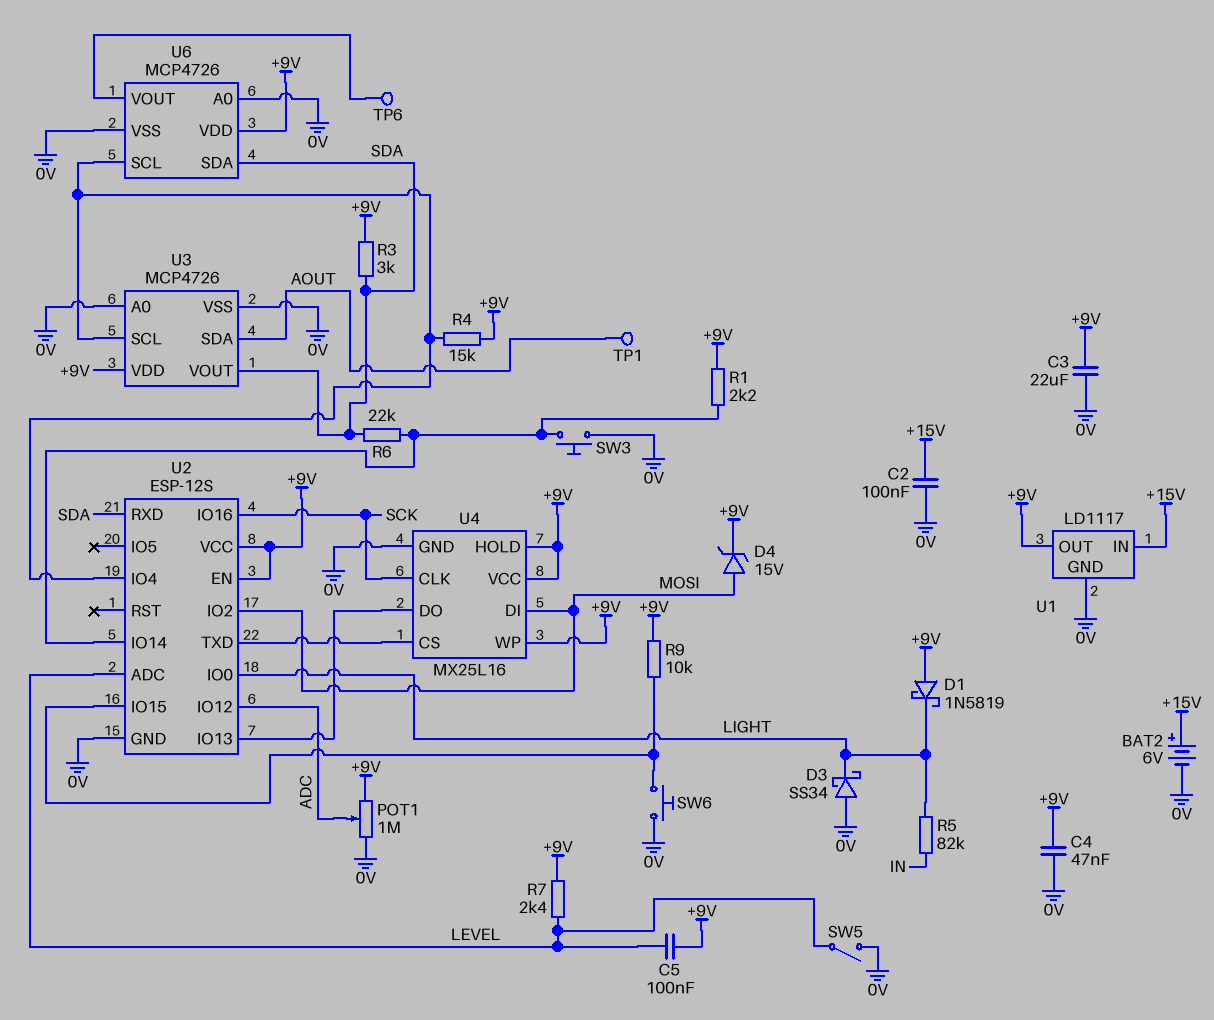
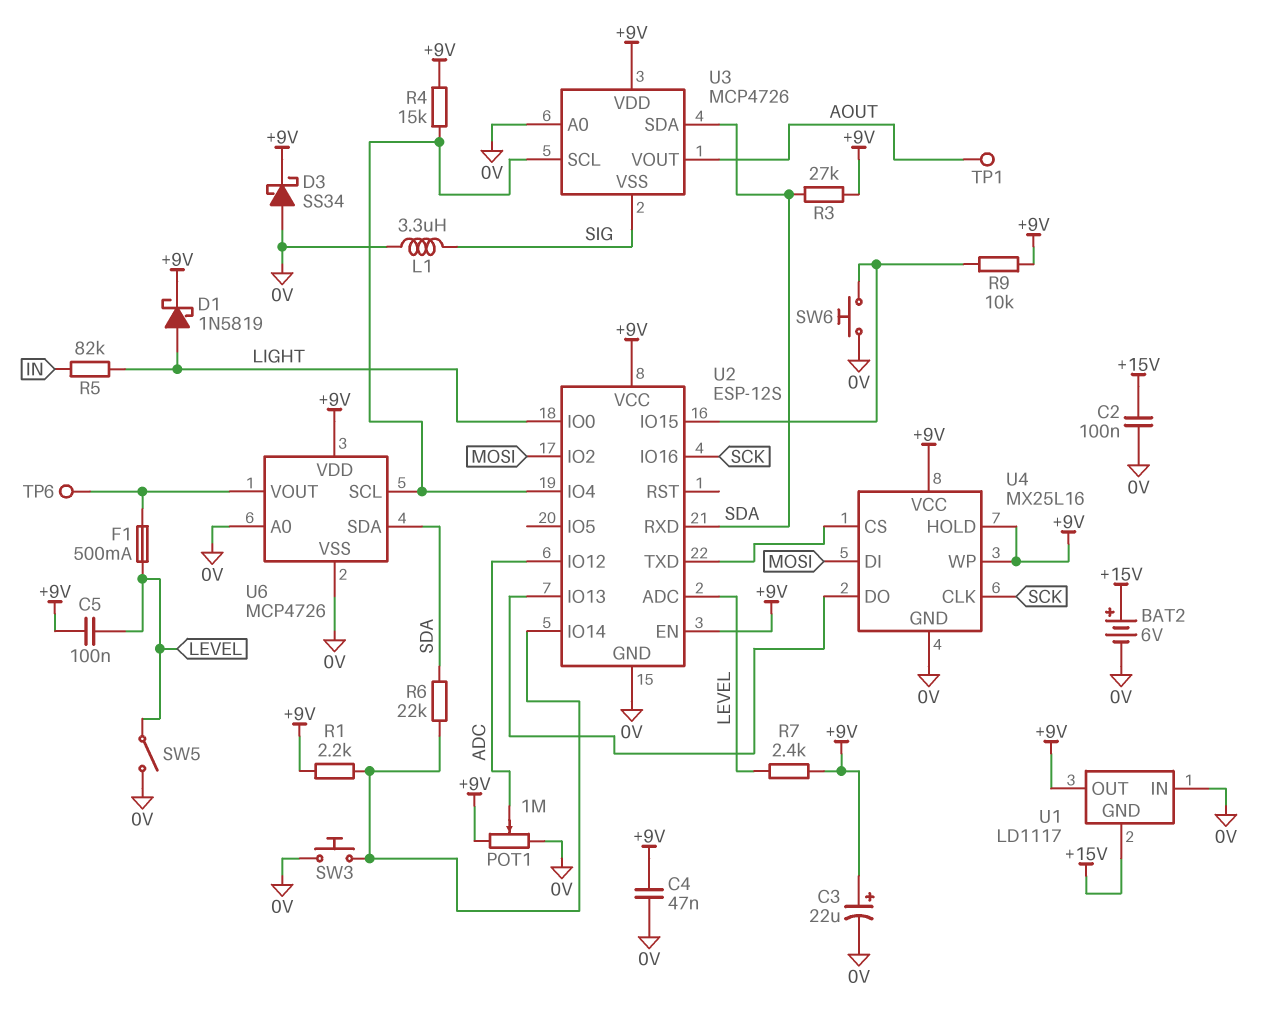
C3: 22uF (+9V, 0V) -> 22uF (plus +9V, minus 0V)
D1: schottky 1N5819 (A +9V, K LIGHT) -> schottky 1N5819 (A LIGHT, K +9V)
D3: schottky SS34 (A 0V, K LIGHT) -> schottky SS34 (A 0V, K +9V)
D4: zener 15V (A MOSI, K +9V) -> none
F1: none -> 500mA (LEVEL, U6/VOUT)
L1: none -> 3.3uH (0V, SIG)
R3: 3k (+9V, SDA) -> 27k (+9V, SDA)
U1 pin GND: 0V -> +15V
U1 pin IN: +15V -> 0V
U3 pin SDA: AOUT -> SDA
U3 pin VOUT: SDA -> AOUT
U3 pin VSS: 0V -> SIG

